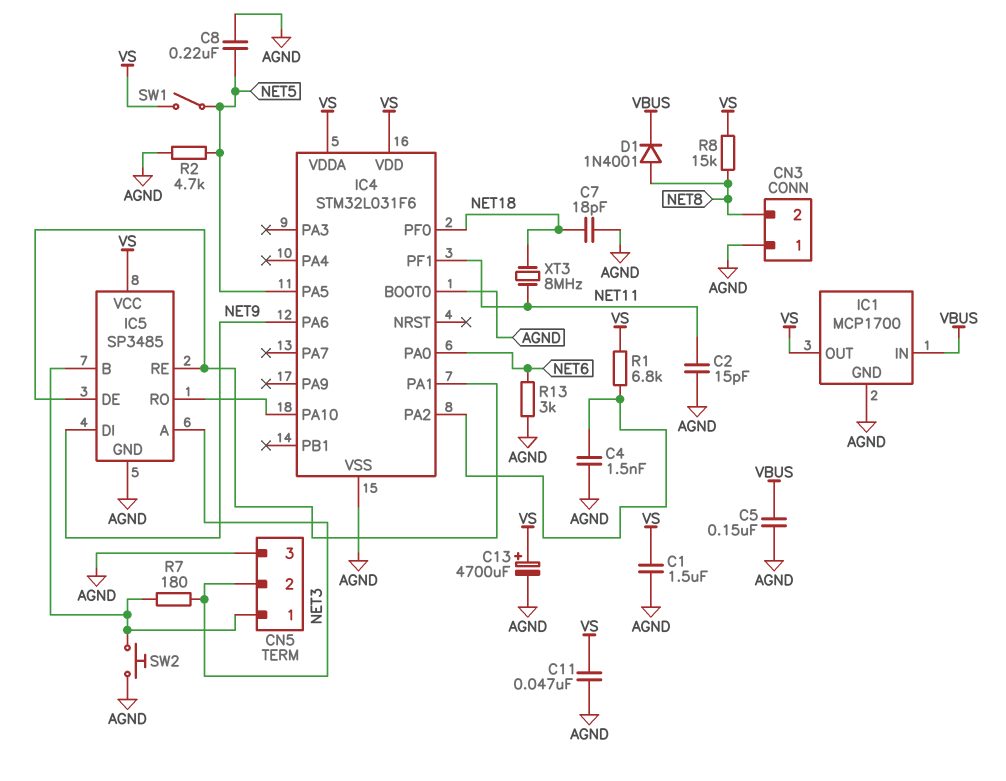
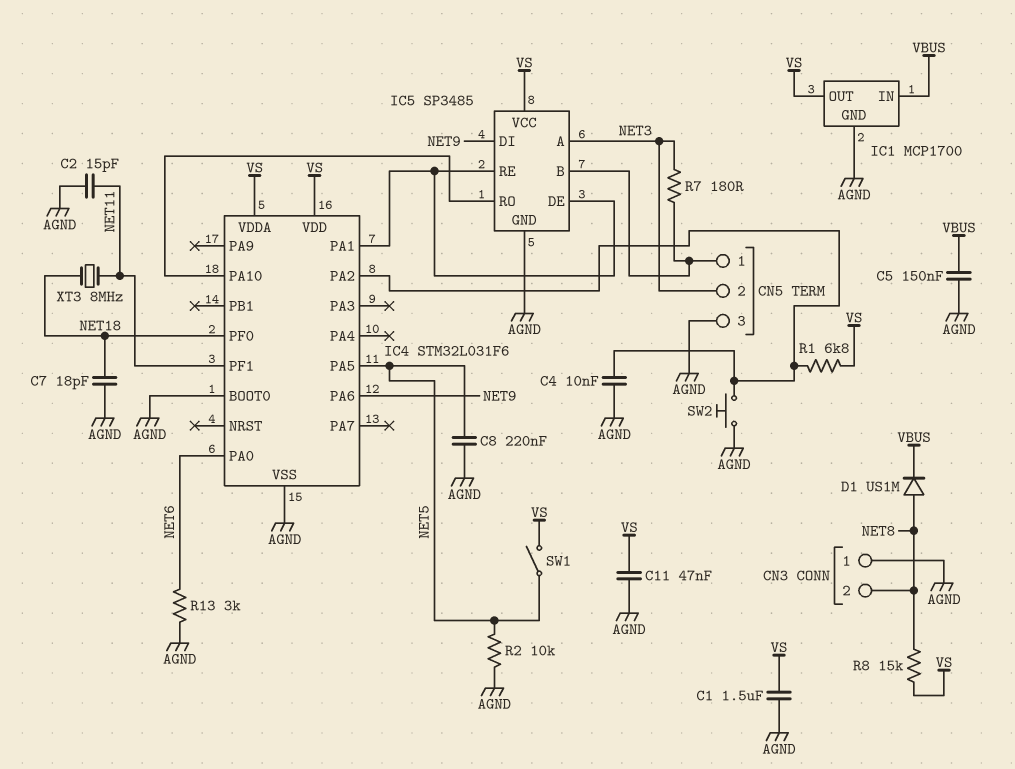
C4: 1.5nF (AGND, IC4/PA2) -> 10nF (AGND, IC4/PA2)
C13: 4700uF (plus VS, minus AGND) -> none
D1: diode 1N4001 (A NET8, K VBUS) -> diode US1M (A NET8, K VBUS)
R2: 4.7k (AGND, NET5) -> 10k (AGND, NET5)
SW2: button (AGND, CN5/1) -> button (AGND, IC4/PA2)

